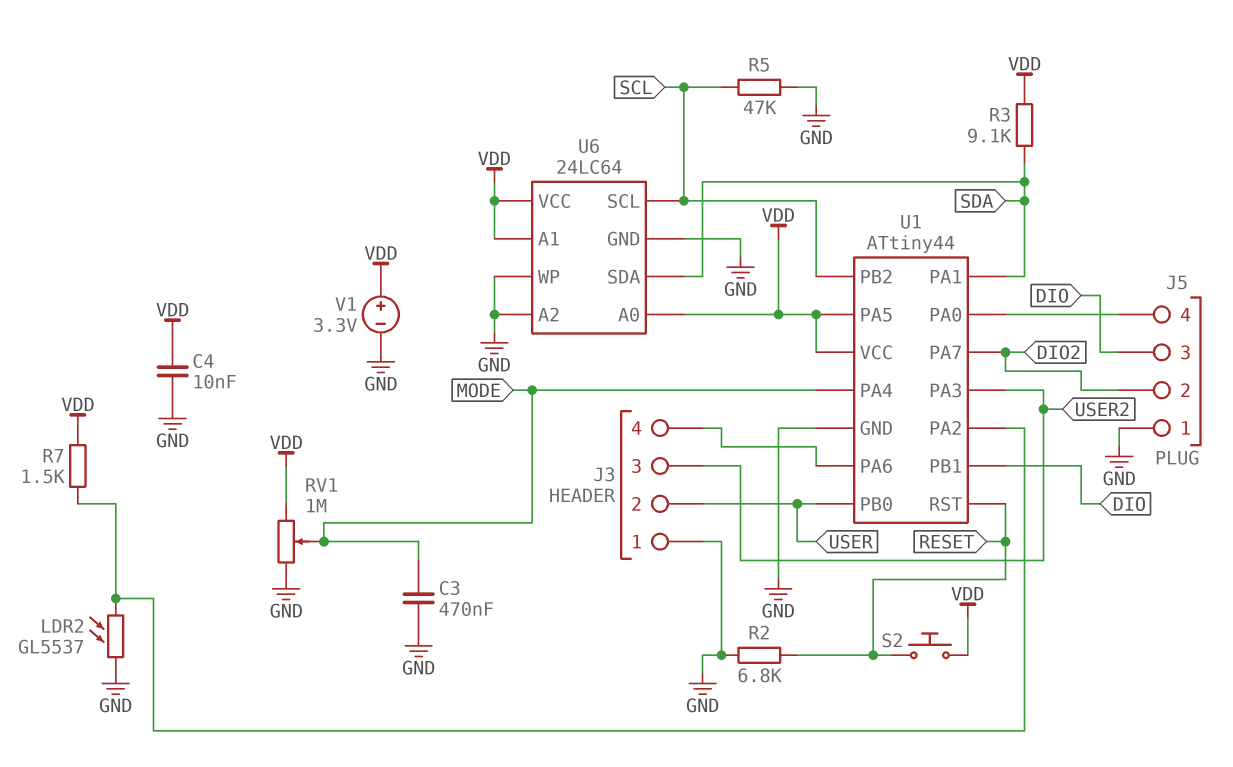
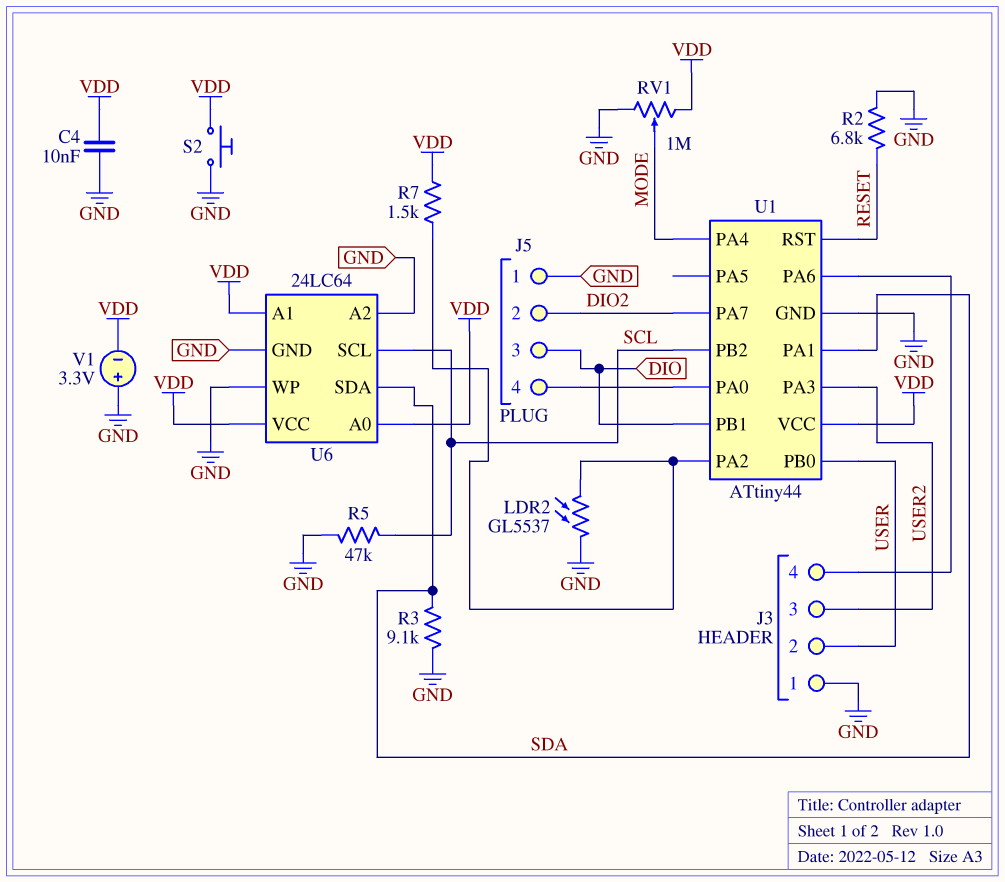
C3: 470nF (GND, MODE) -> none
R3: 9.1k (SDA, VDD) -> 9.1k (GND, SDA)
S2: button (RESET, VDD) -> button (GND, VDD)
U1 pin PA5: VDD -> none
V1: 3.3V (plus VDD, minus GND) -> 3.3V (plus GND, minus VDD)

